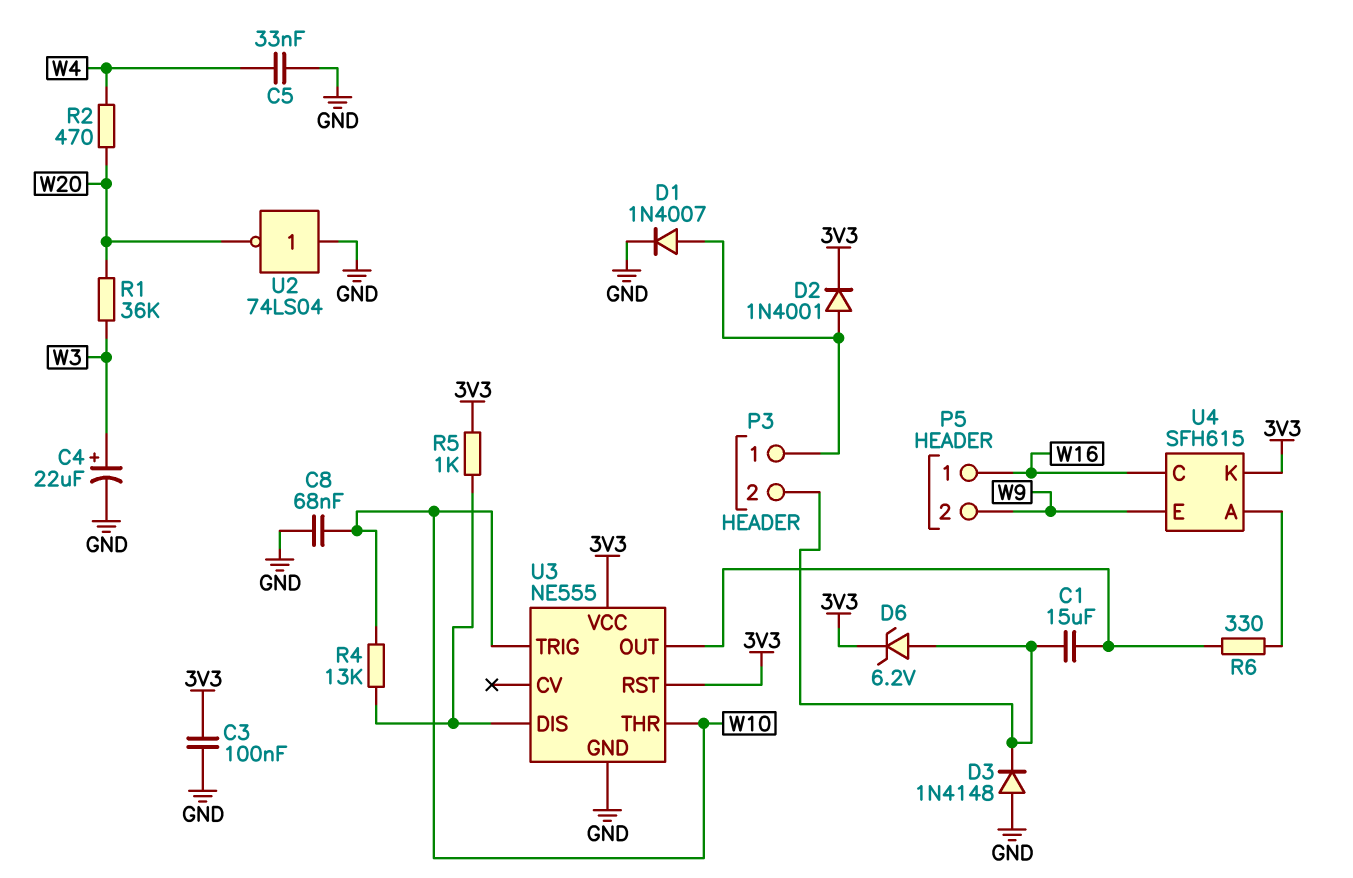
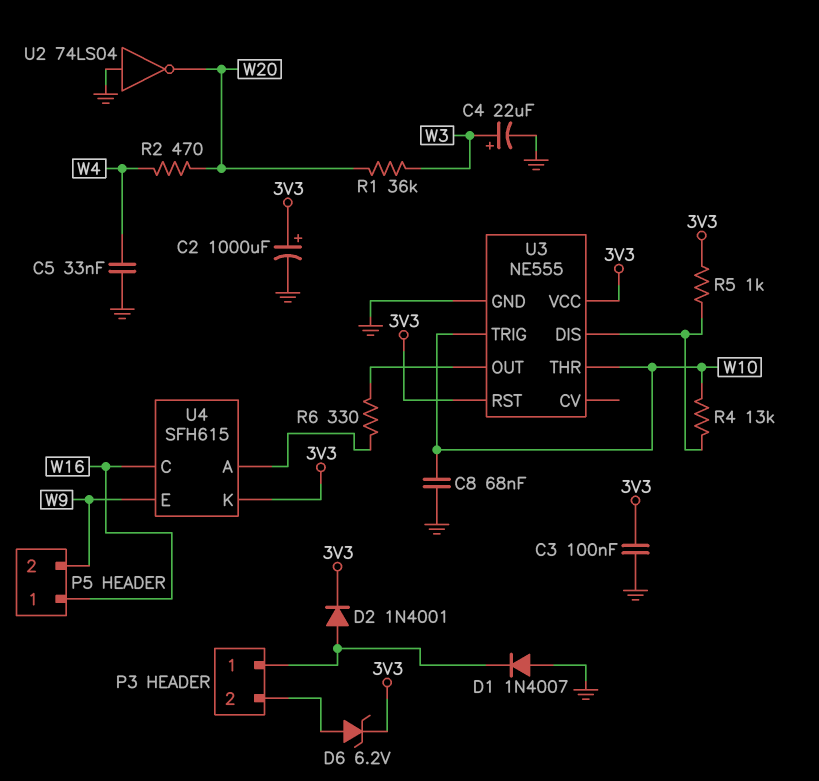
C1: 15uF (P3/2, U3/OUT) -> none
C2: none -> 1000uF (plus 3V3, minus GND)
D1: diode 1N4007 (A P3/1, K GND) -> diode 1N4007 (A GND, K P3/1)
D3: diode 1N4148 (A GND, K P3/2) -> none

